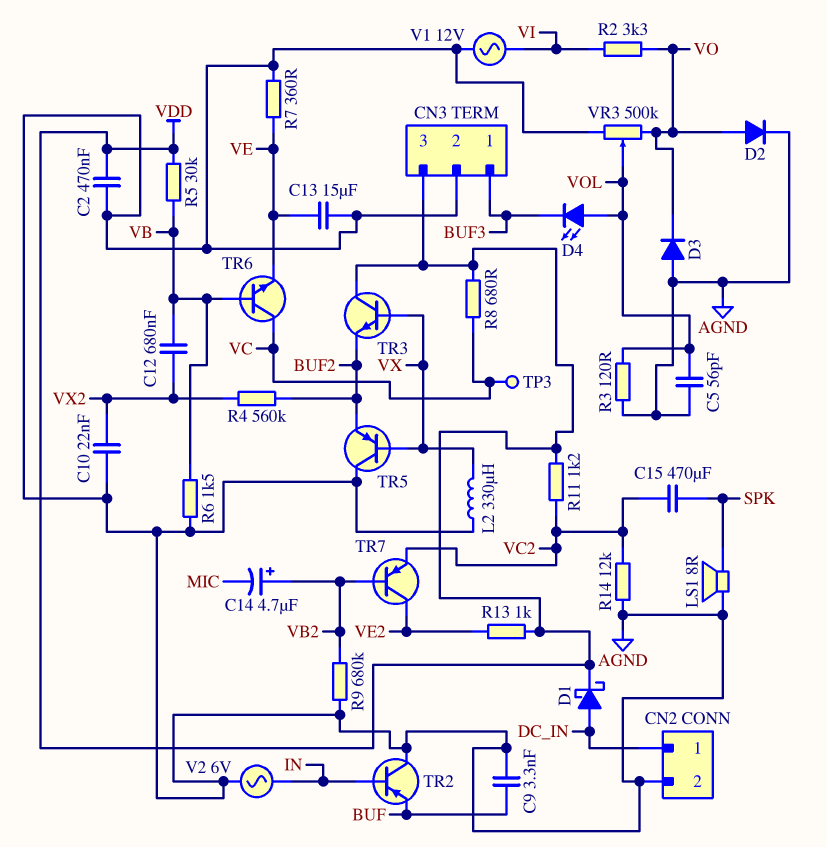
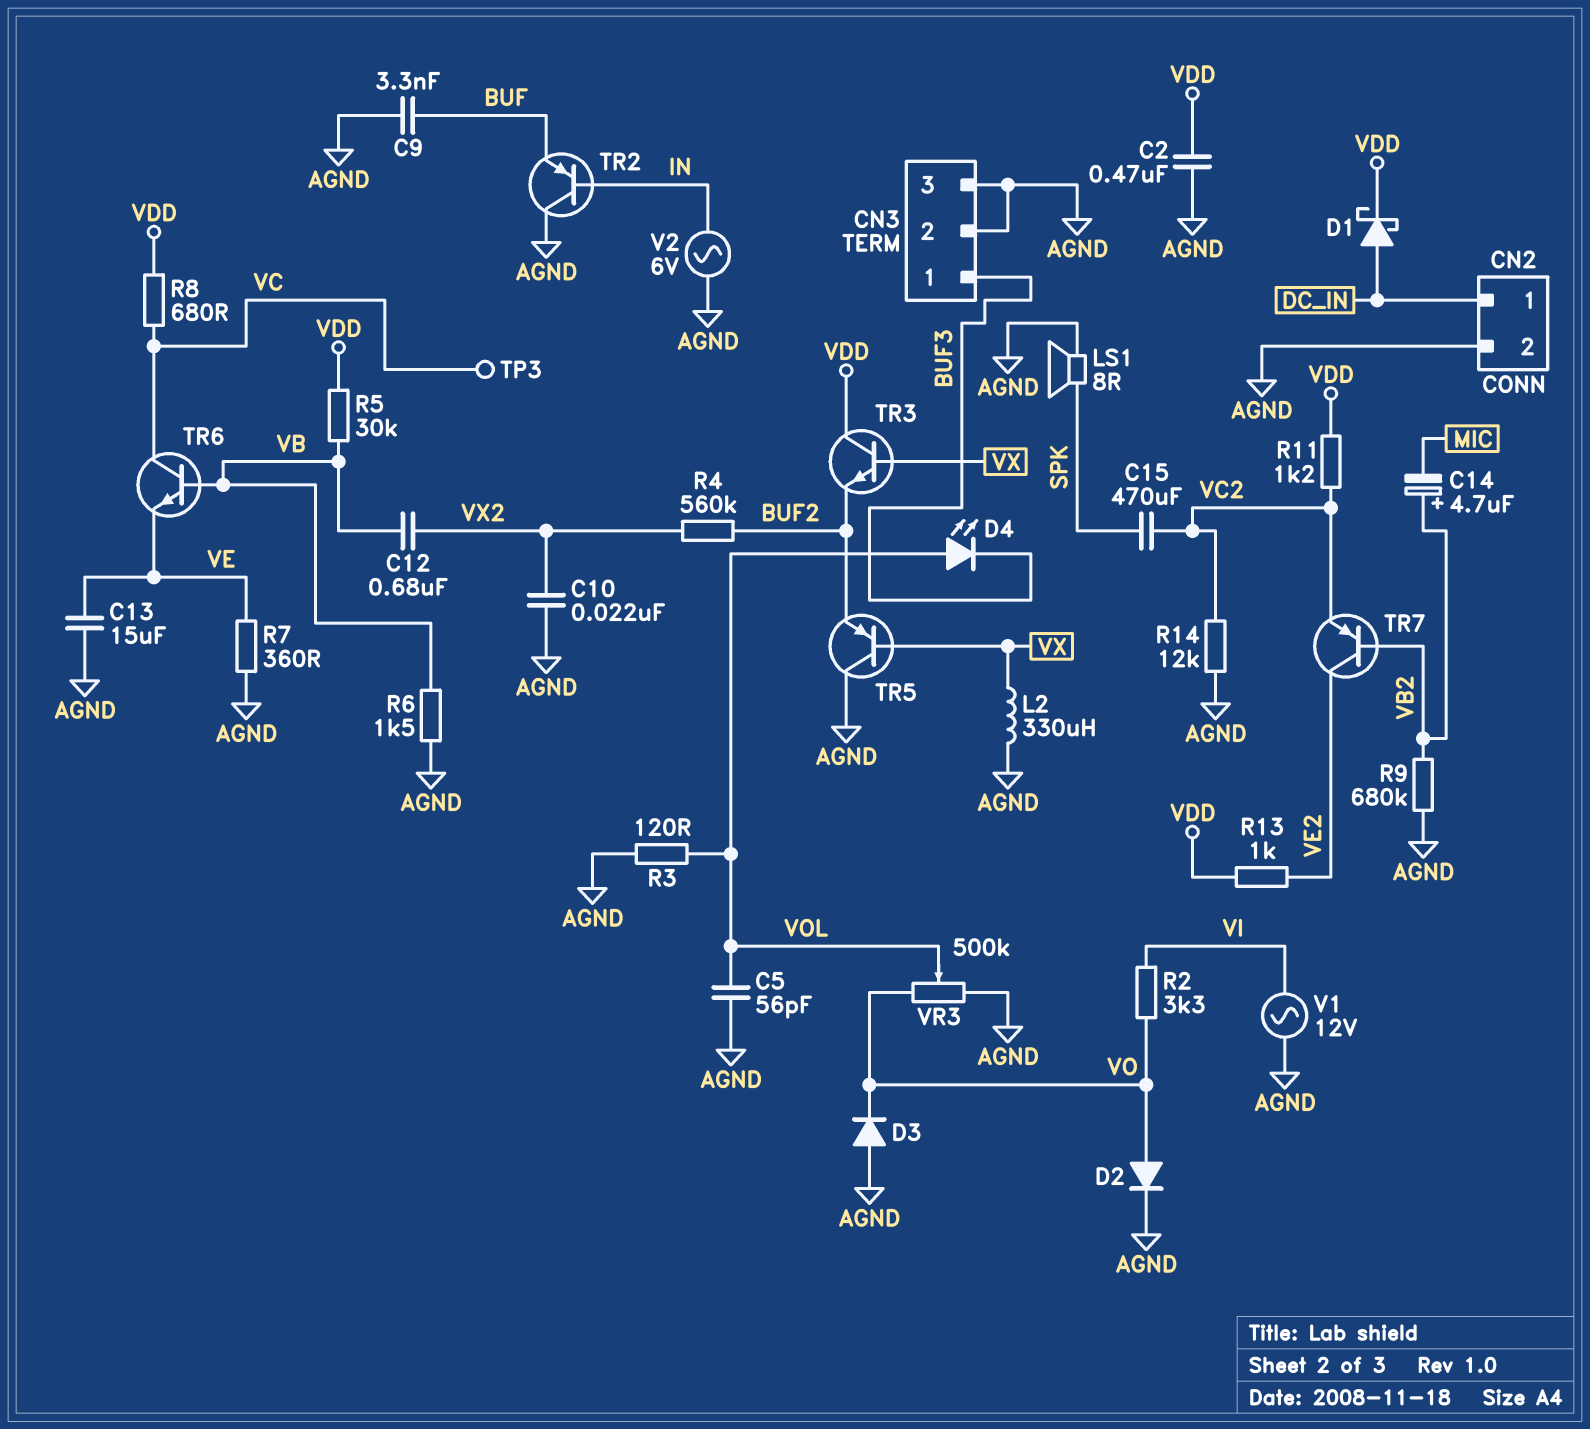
CN3 pin 3: VDD -> AGND

